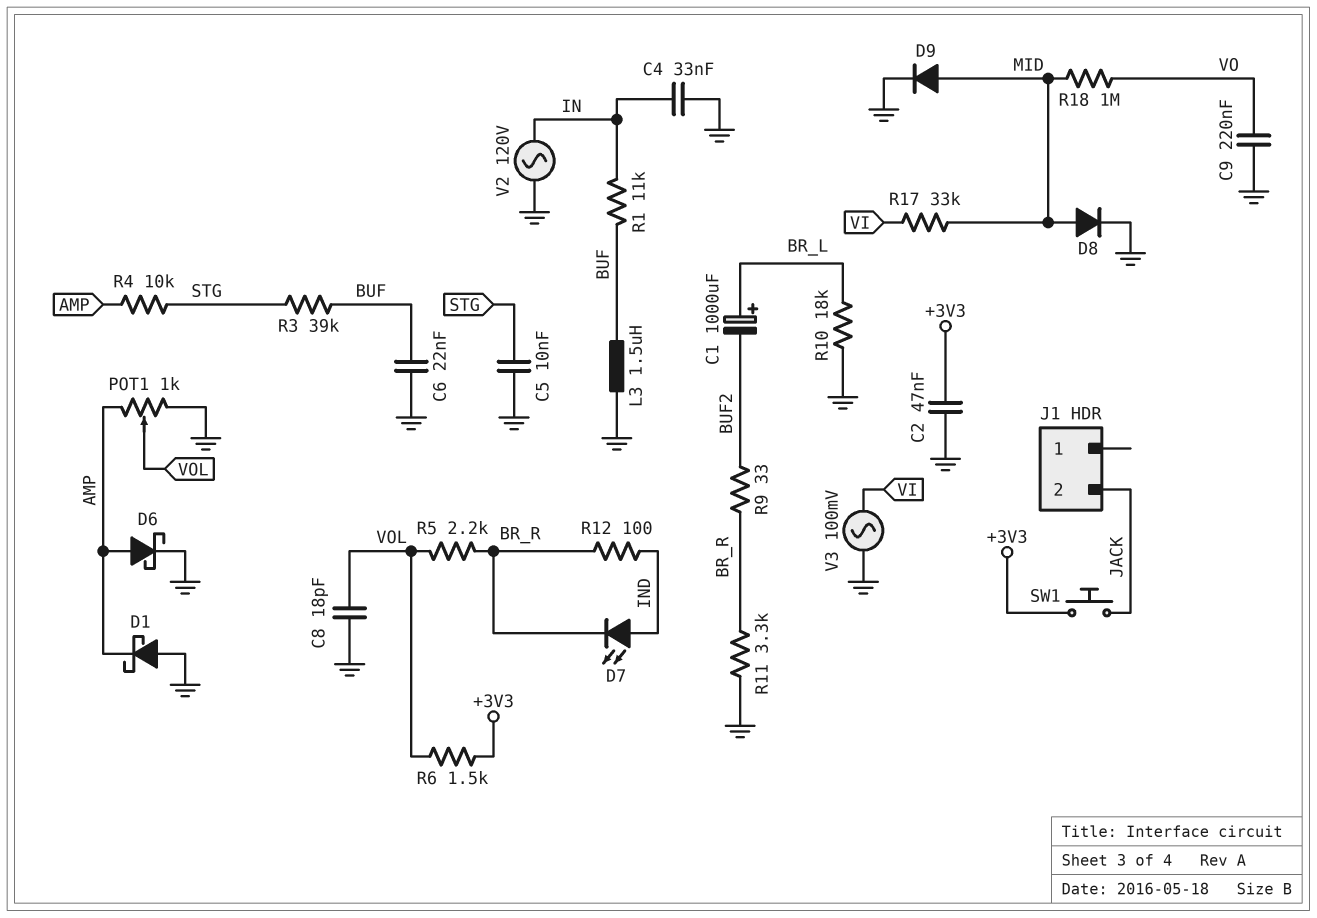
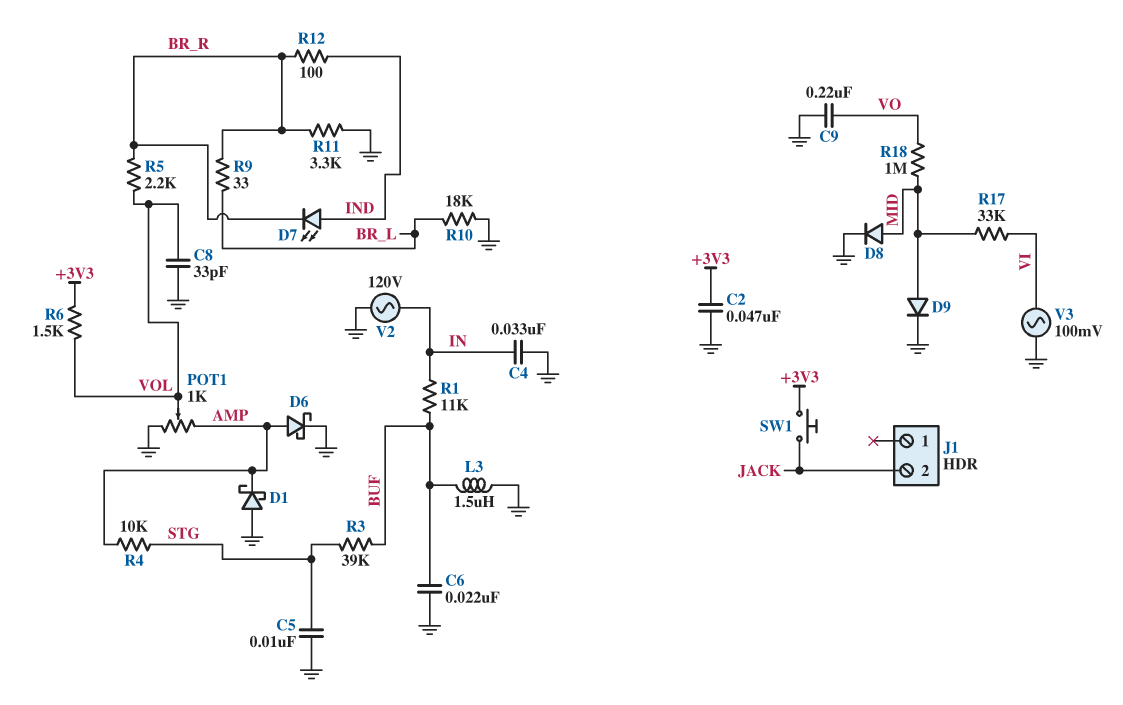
C1: 1000uF (plus BR_L, minus BUF2) -> none
C8: 18pF (GND, VOL) -> 33pF (GND, VOL)
R9: 33 (BR_R, BUF2) -> 33 (BR_L, BR_R)

